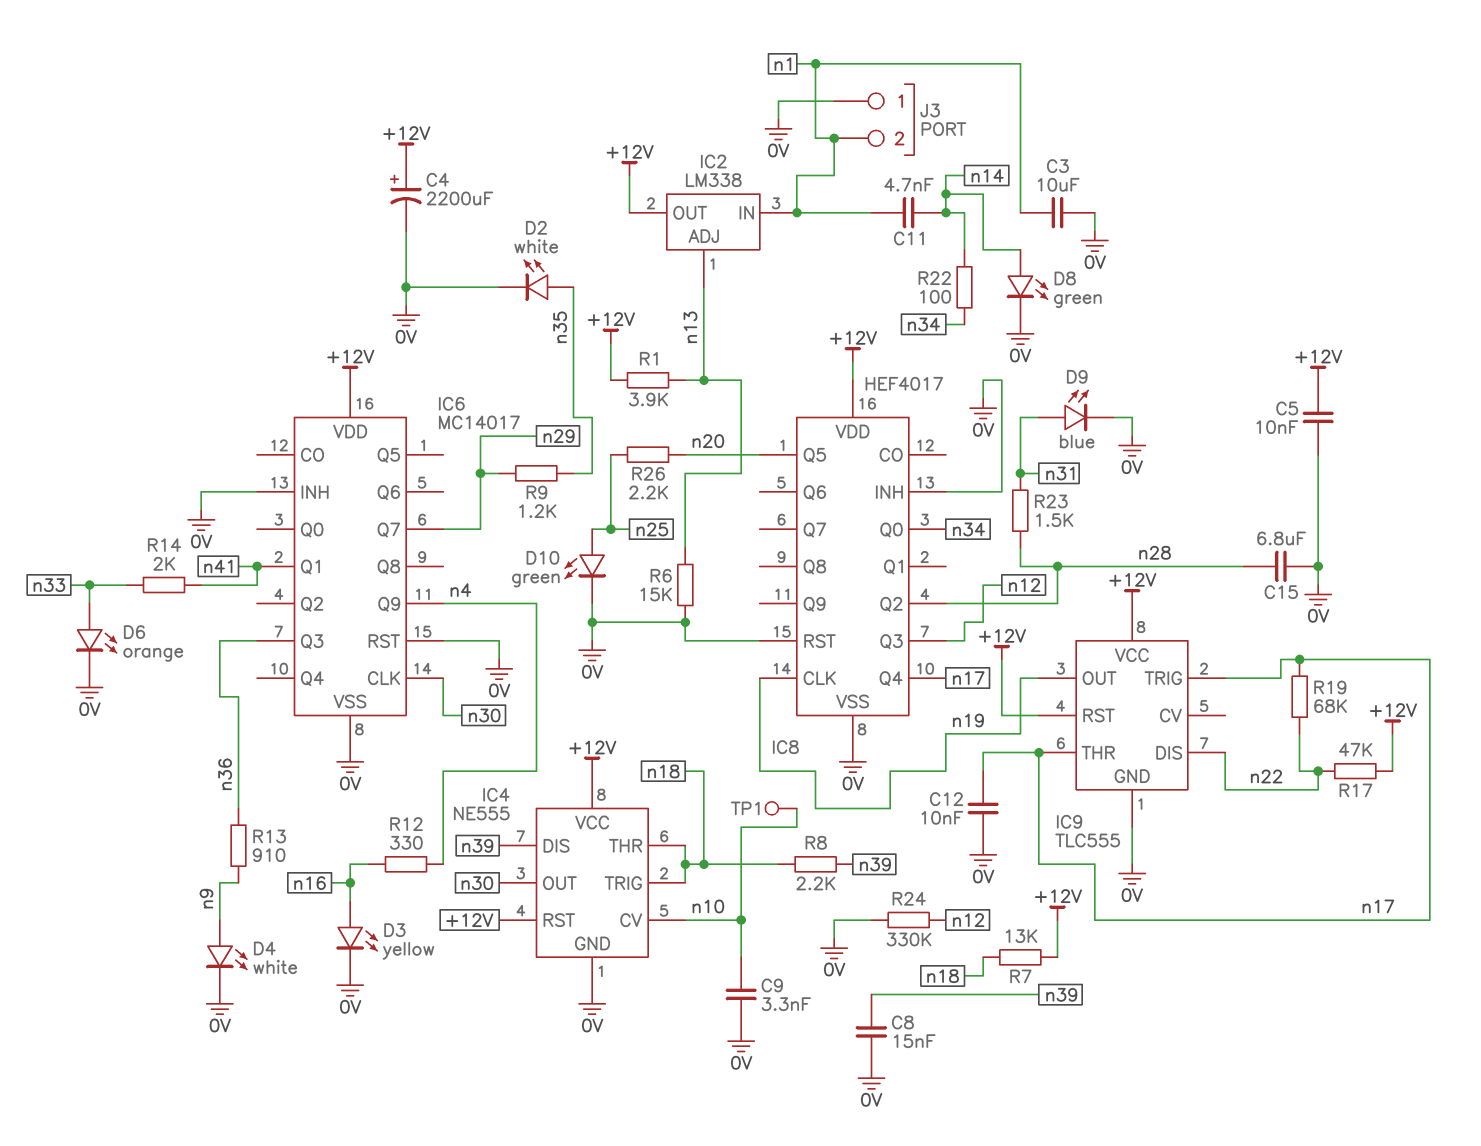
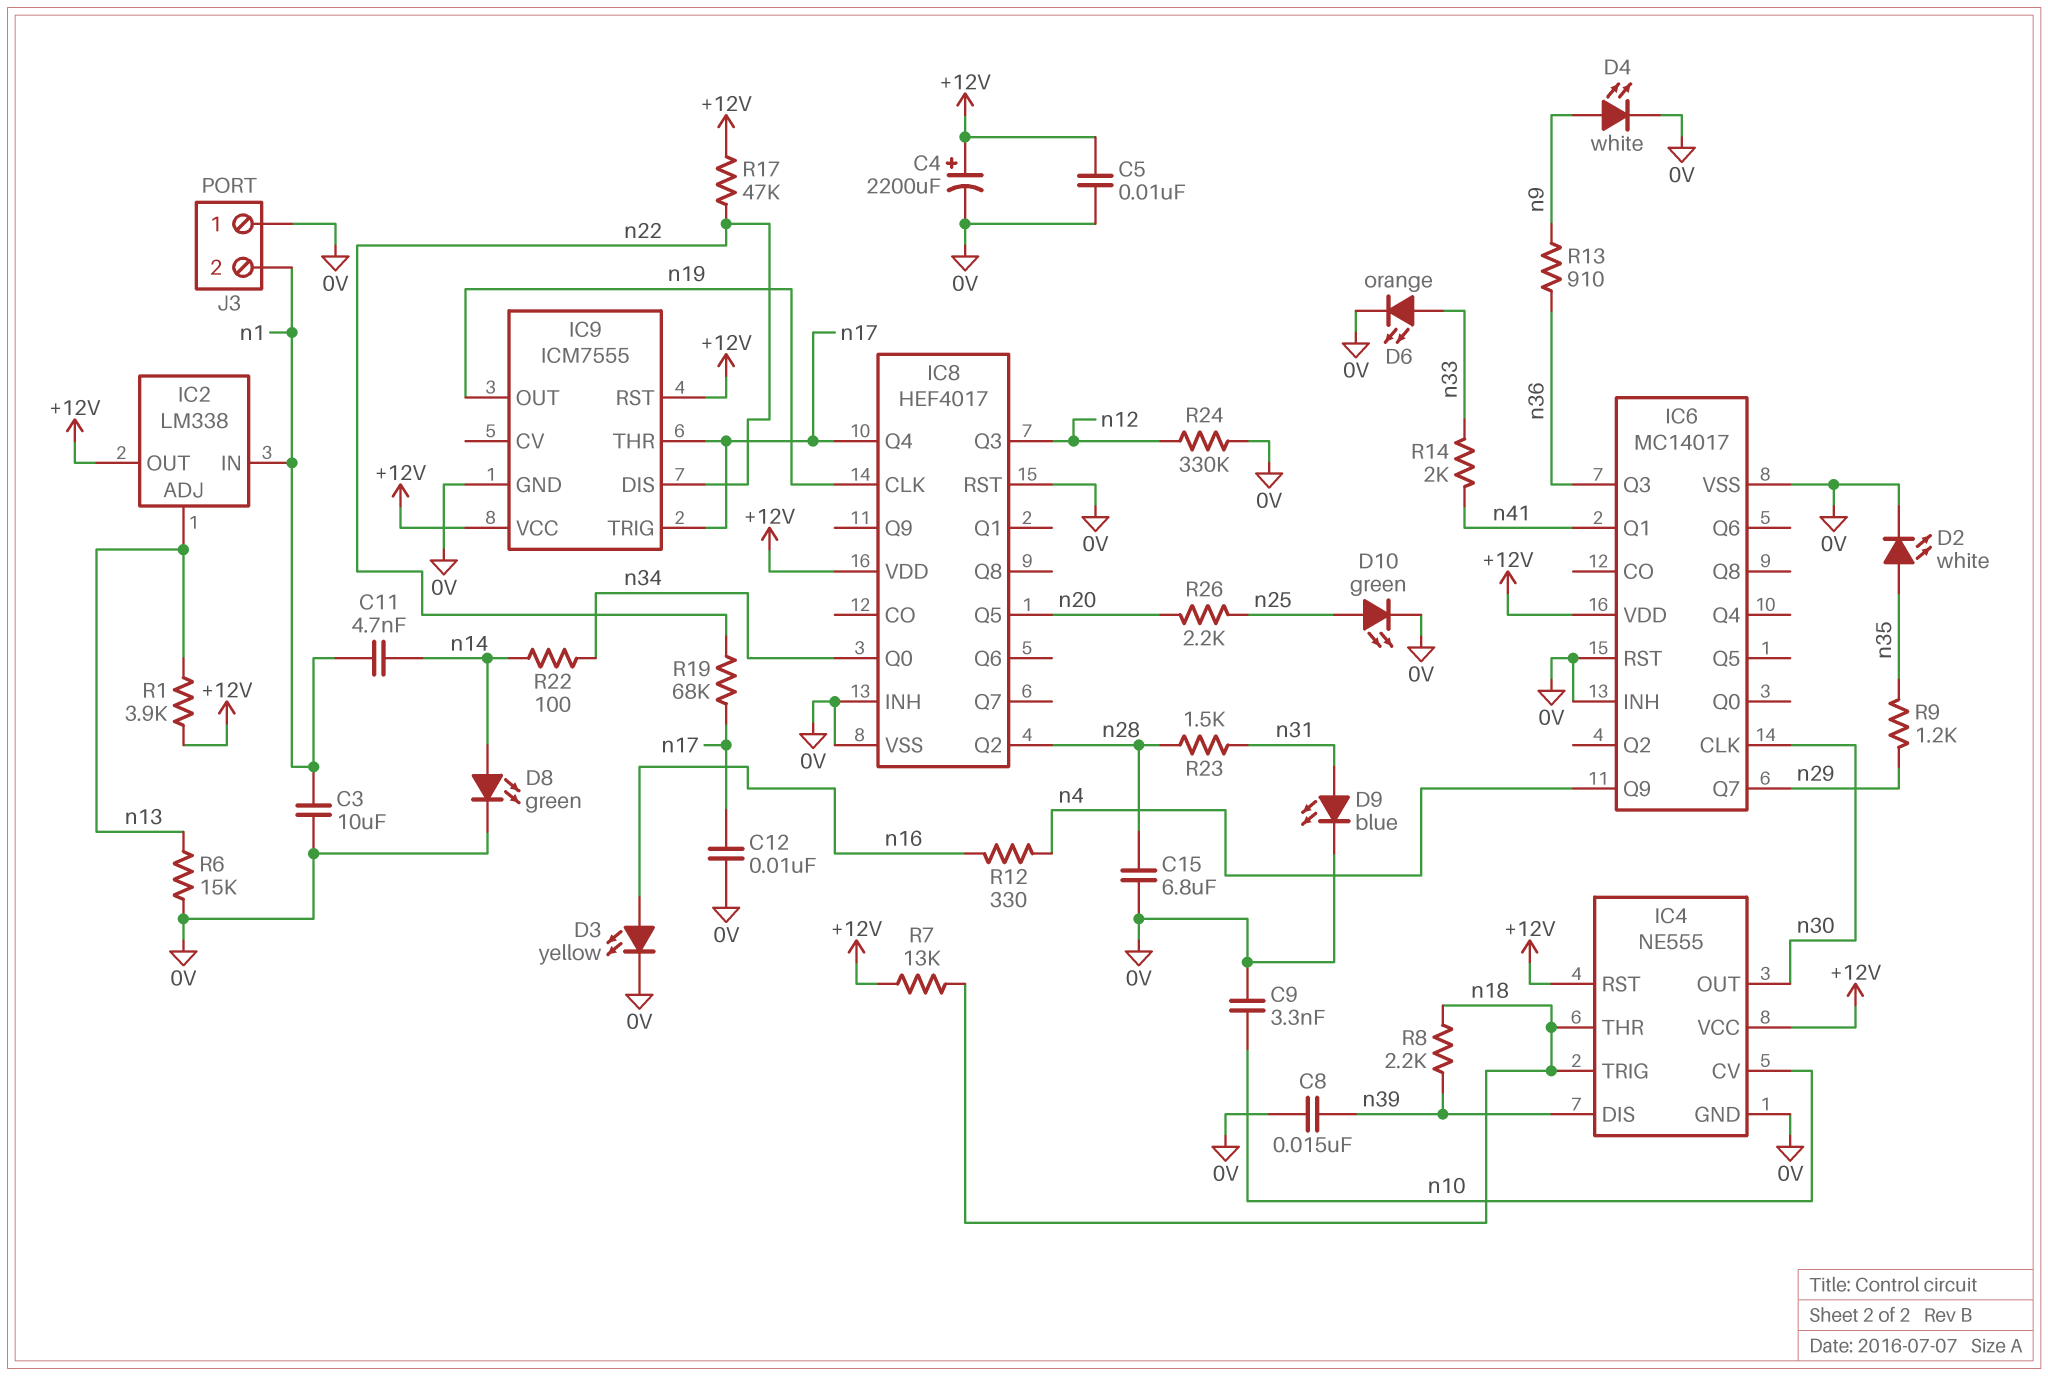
IC9: TLC555 -> ICM7555
TP1: test point (n10) -> none

